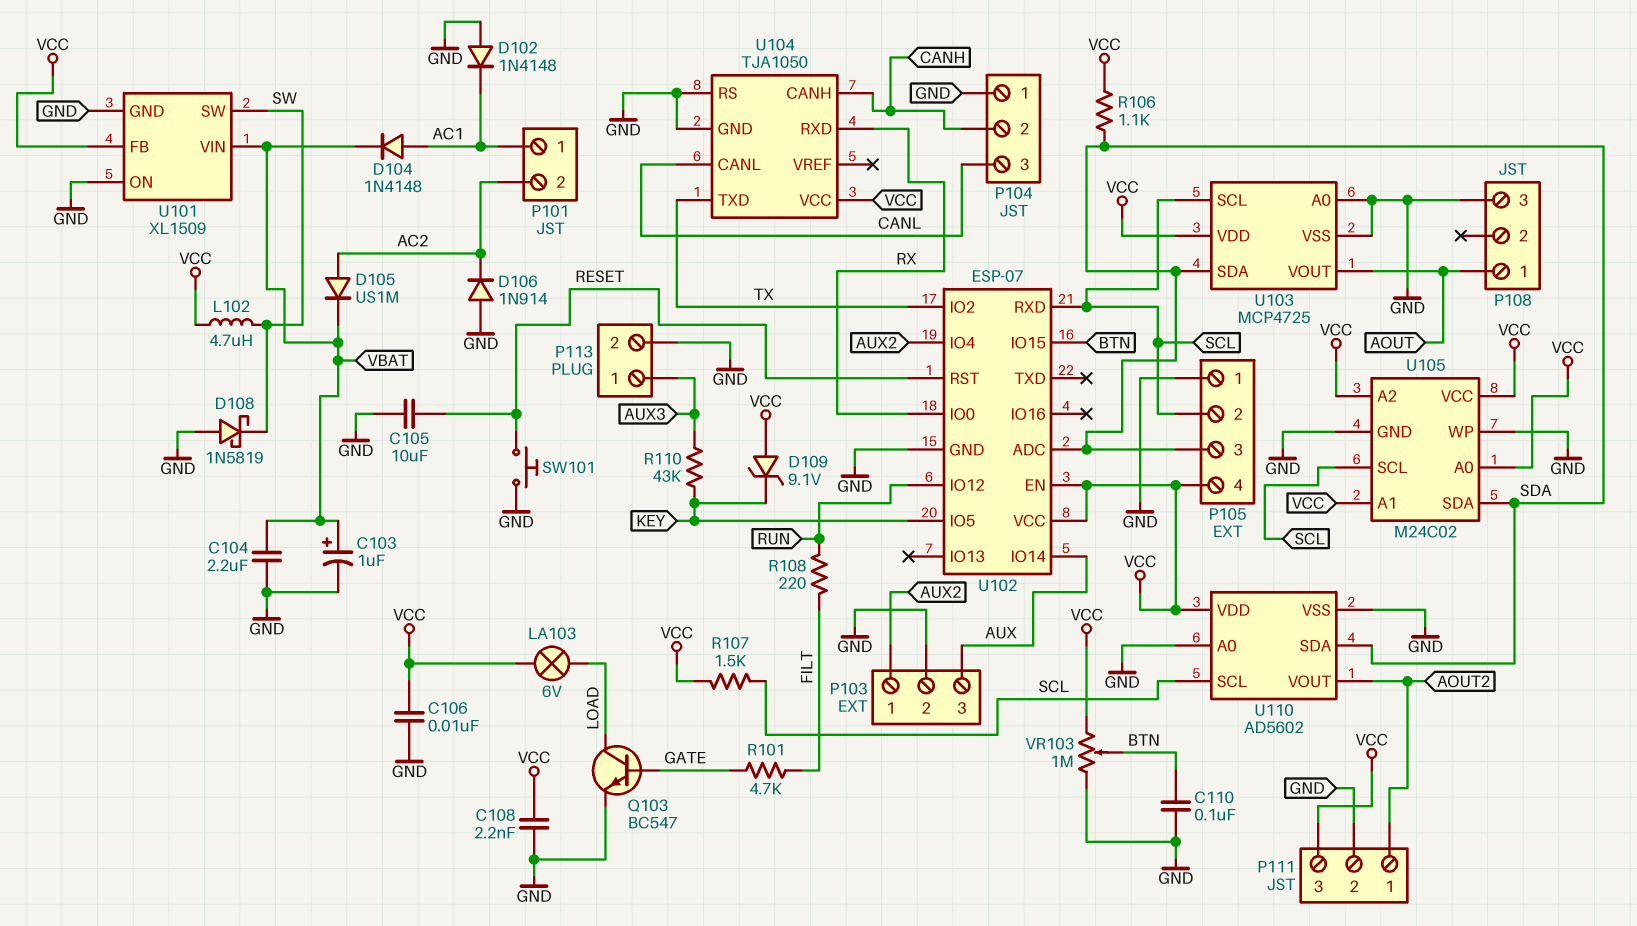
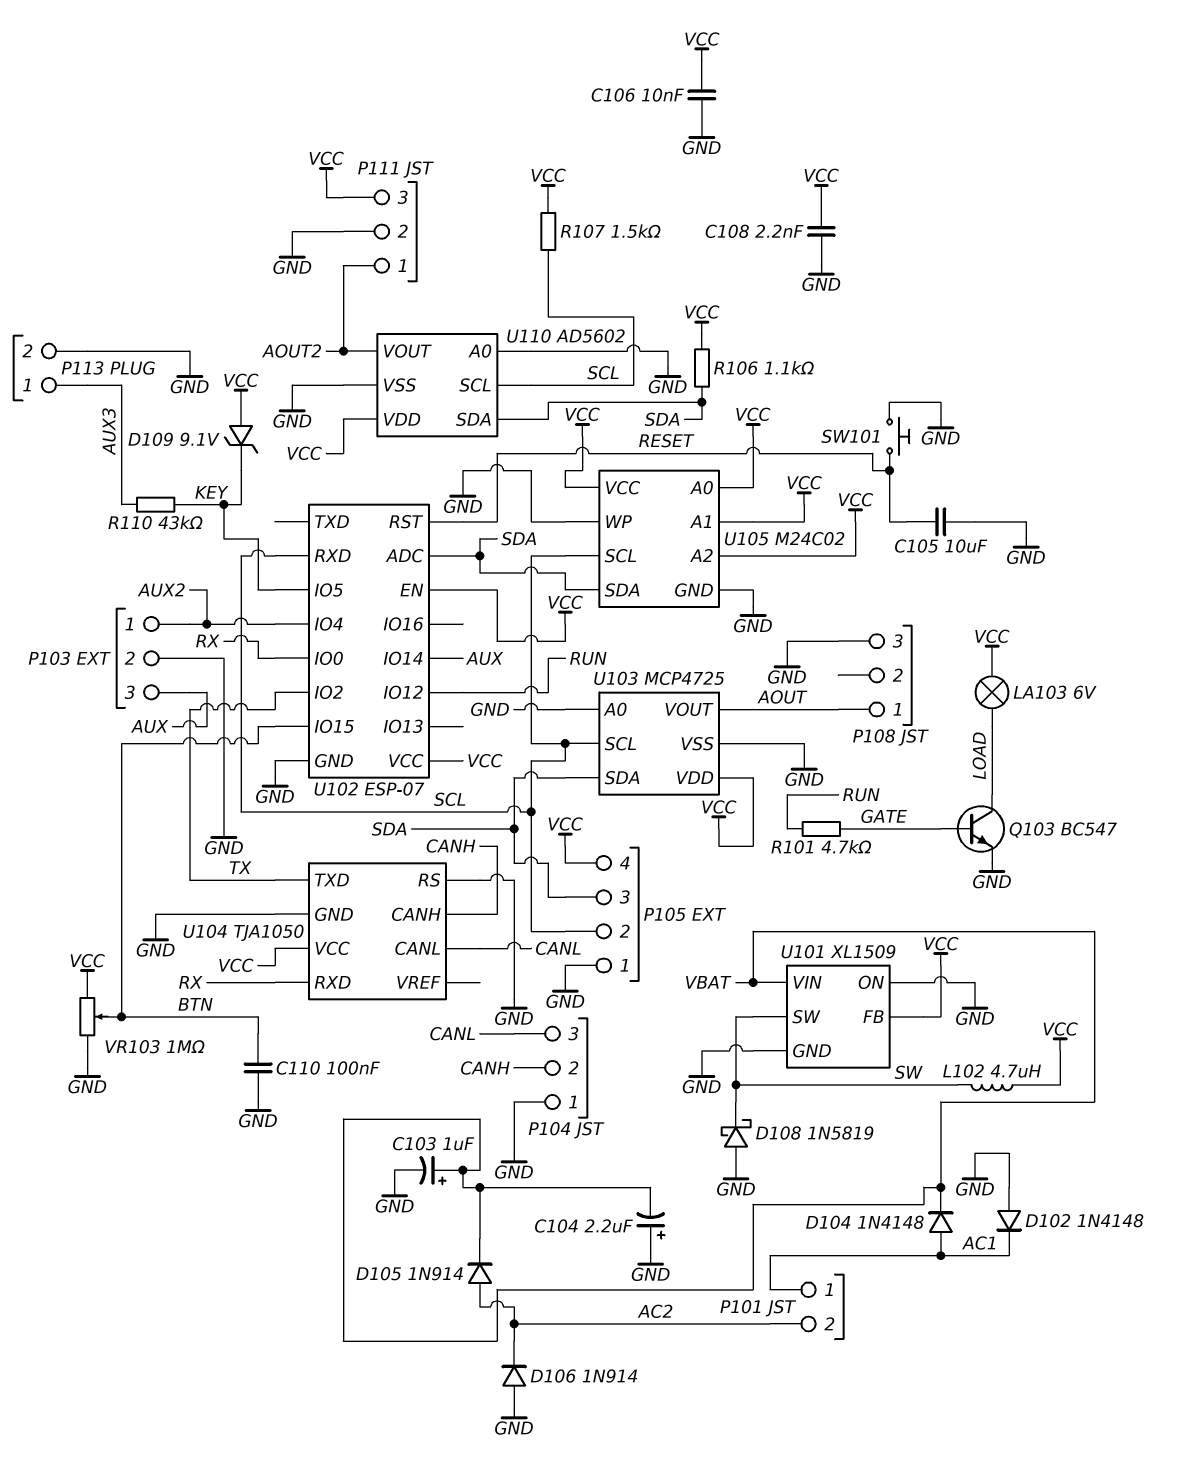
C104: 2.2uF (GND, VBAT) -> 2.2uF (plus GND, minus VBAT)
D105: diode US1M (A AC2, K VBAT) -> diode 1N914 (A AC2, K VBAT)
R101: 4.7k (FILT, GATE) -> 4.7k (GATE, RUN)
R108: 220 (FILT, RUN) -> none

